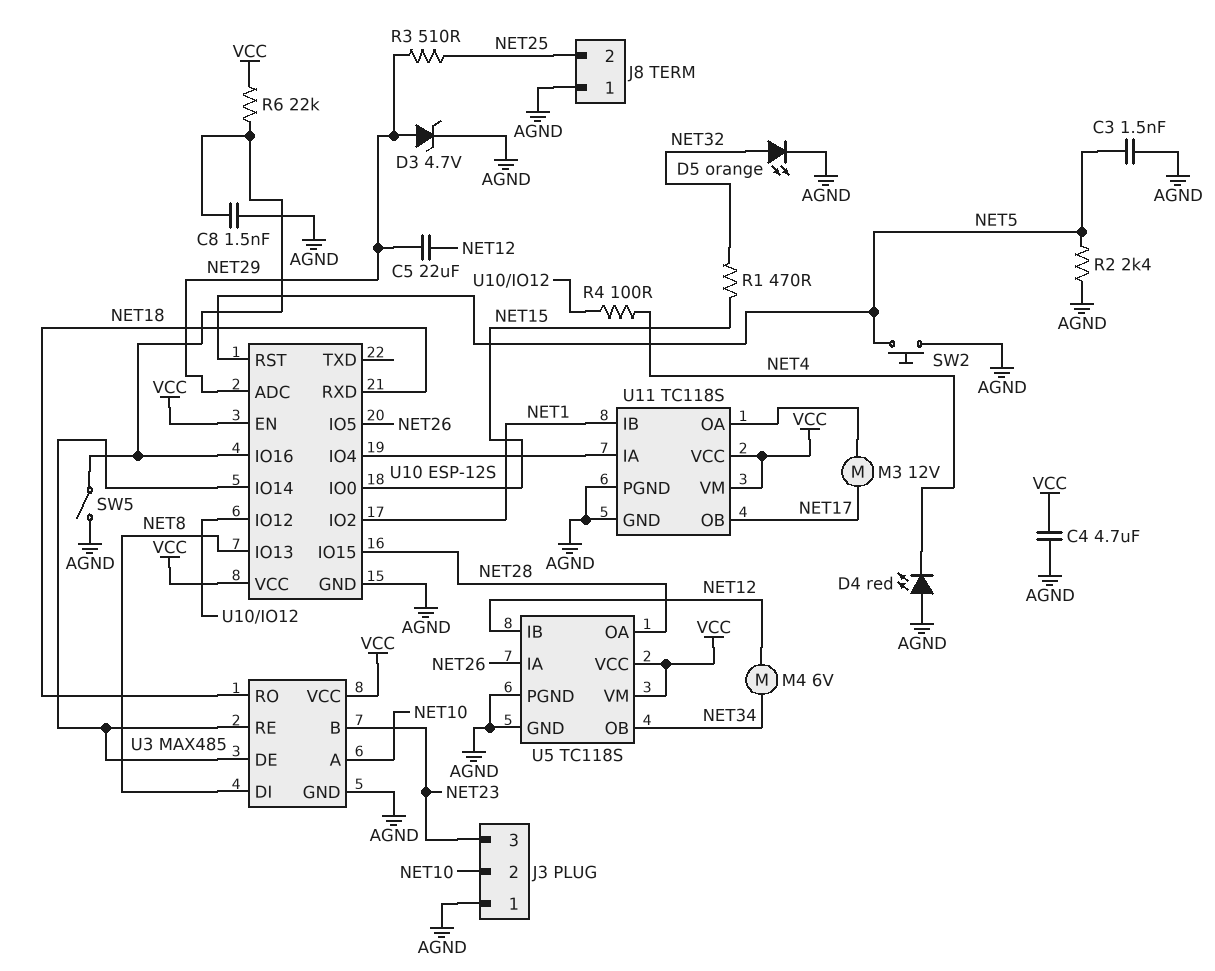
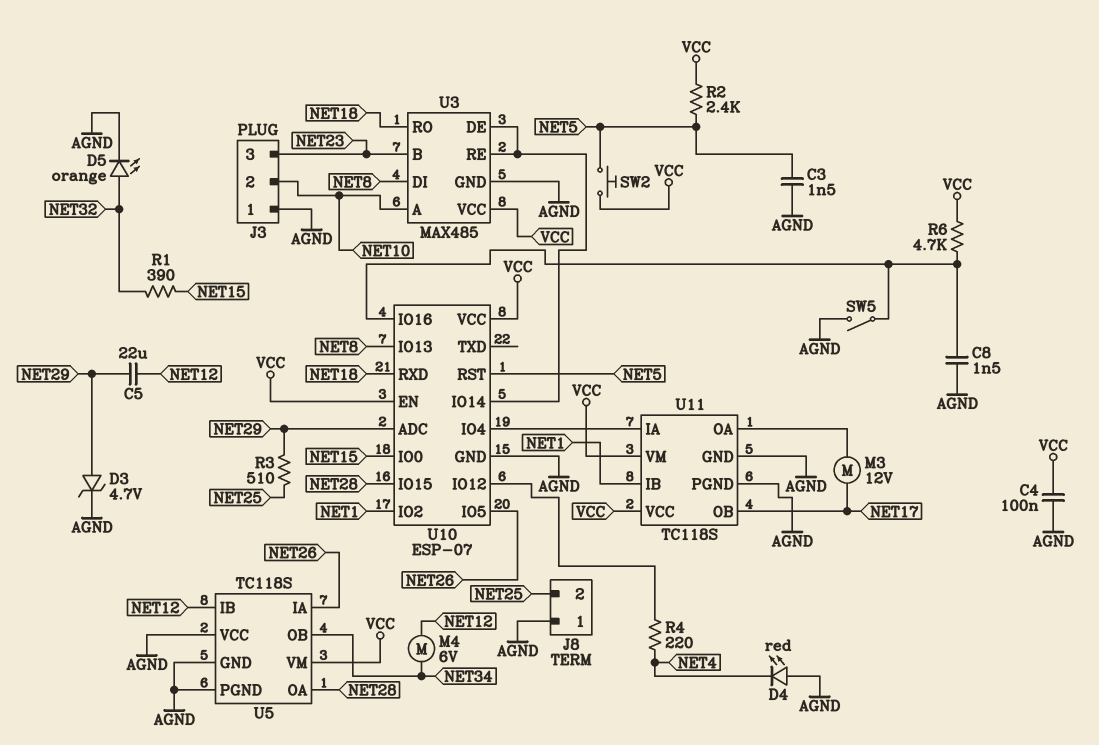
C4: 4.7uF (AGND, VCC) -> 100nF (AGND, VCC)
R1: 470 (NET15, NET32) -> 390 (NET15, NET32)
R2: 2.4k (AGND, NET5) -> 2.4k (NET5, VCC)
R4: 100 (NET4, U10/IO12) -> 220 (NET4, U10/IO12)
R6: 22k (U10/IO16, VCC) -> 4.7k (U10/IO16, VCC)
SW2: button (AGND, NET5) -> button (NET5, VCC)
U5 pin VCC: VCC -> AGND
U10: ESP-12S -> ESP-07

